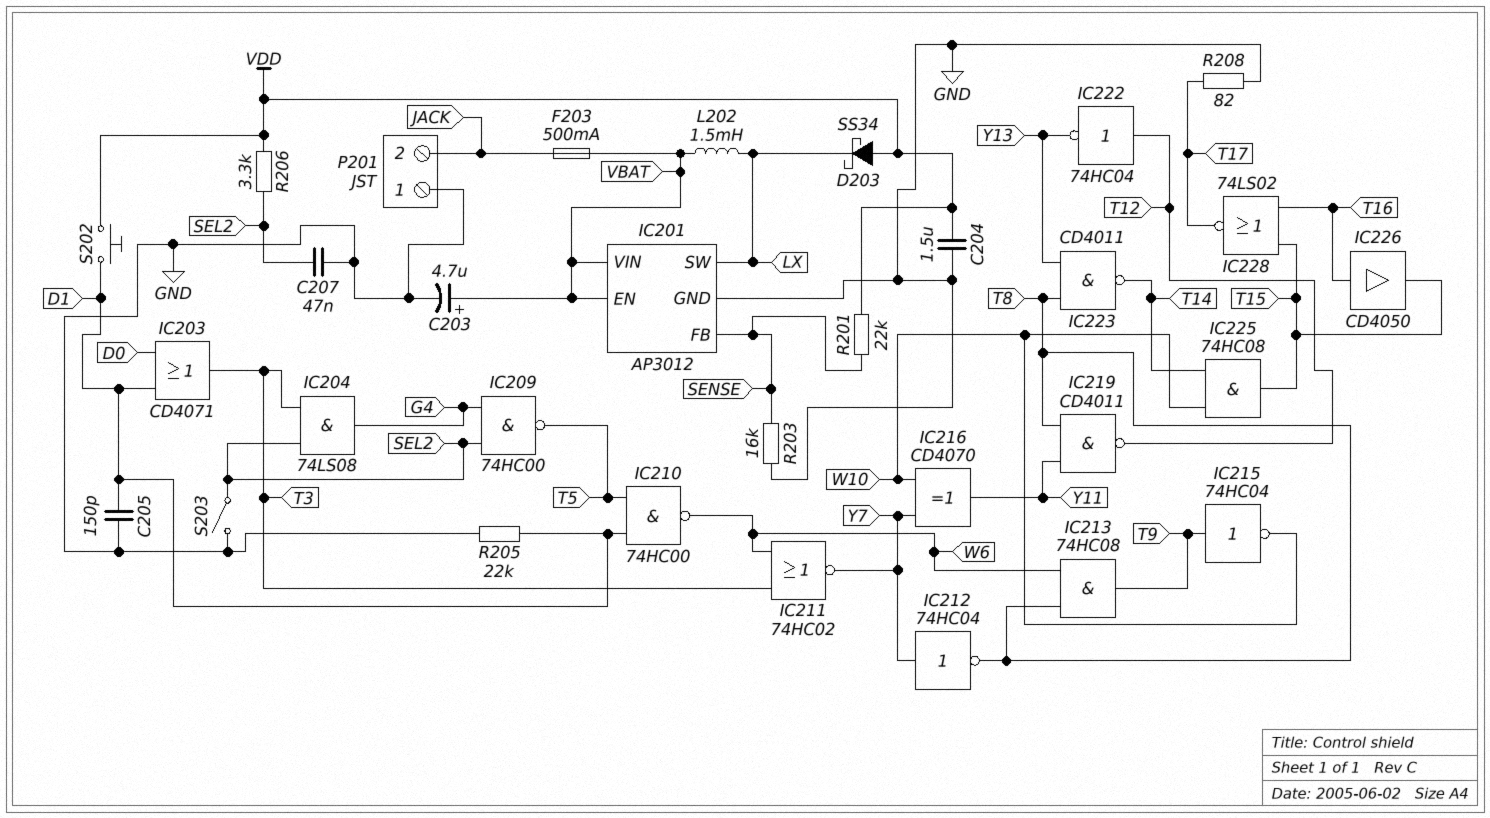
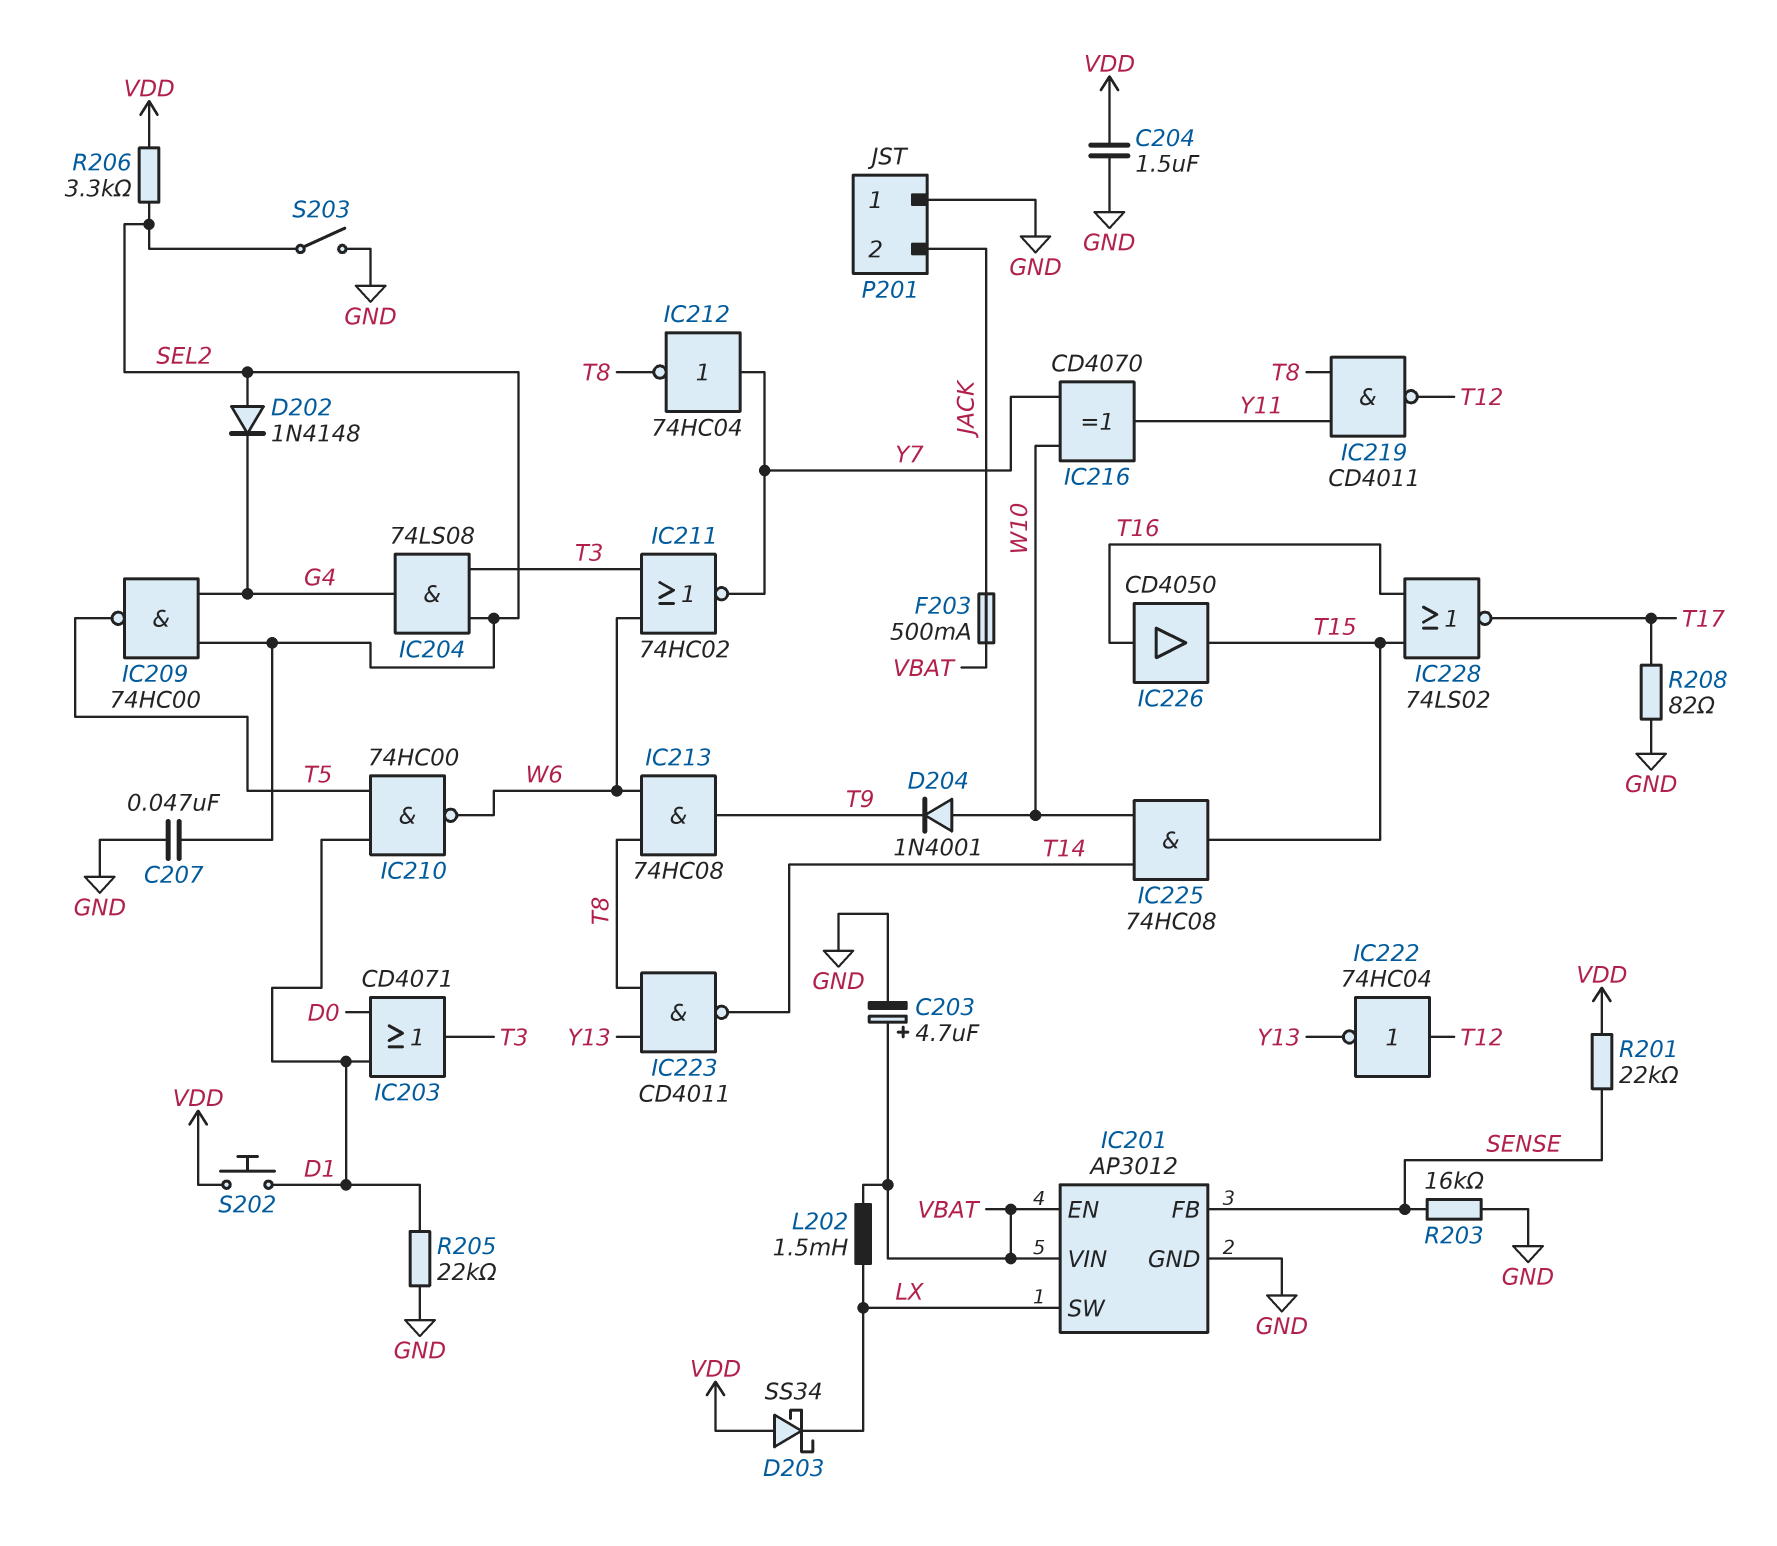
C205: 150pF (D1, GND) -> none
D202: none -> diode 1N4148 (A SEL2, K G4)
D204: none -> diode 1N4001 (A W10, K T9)
IC215: NOT 74HC04 (in T9, out W10) -> none

